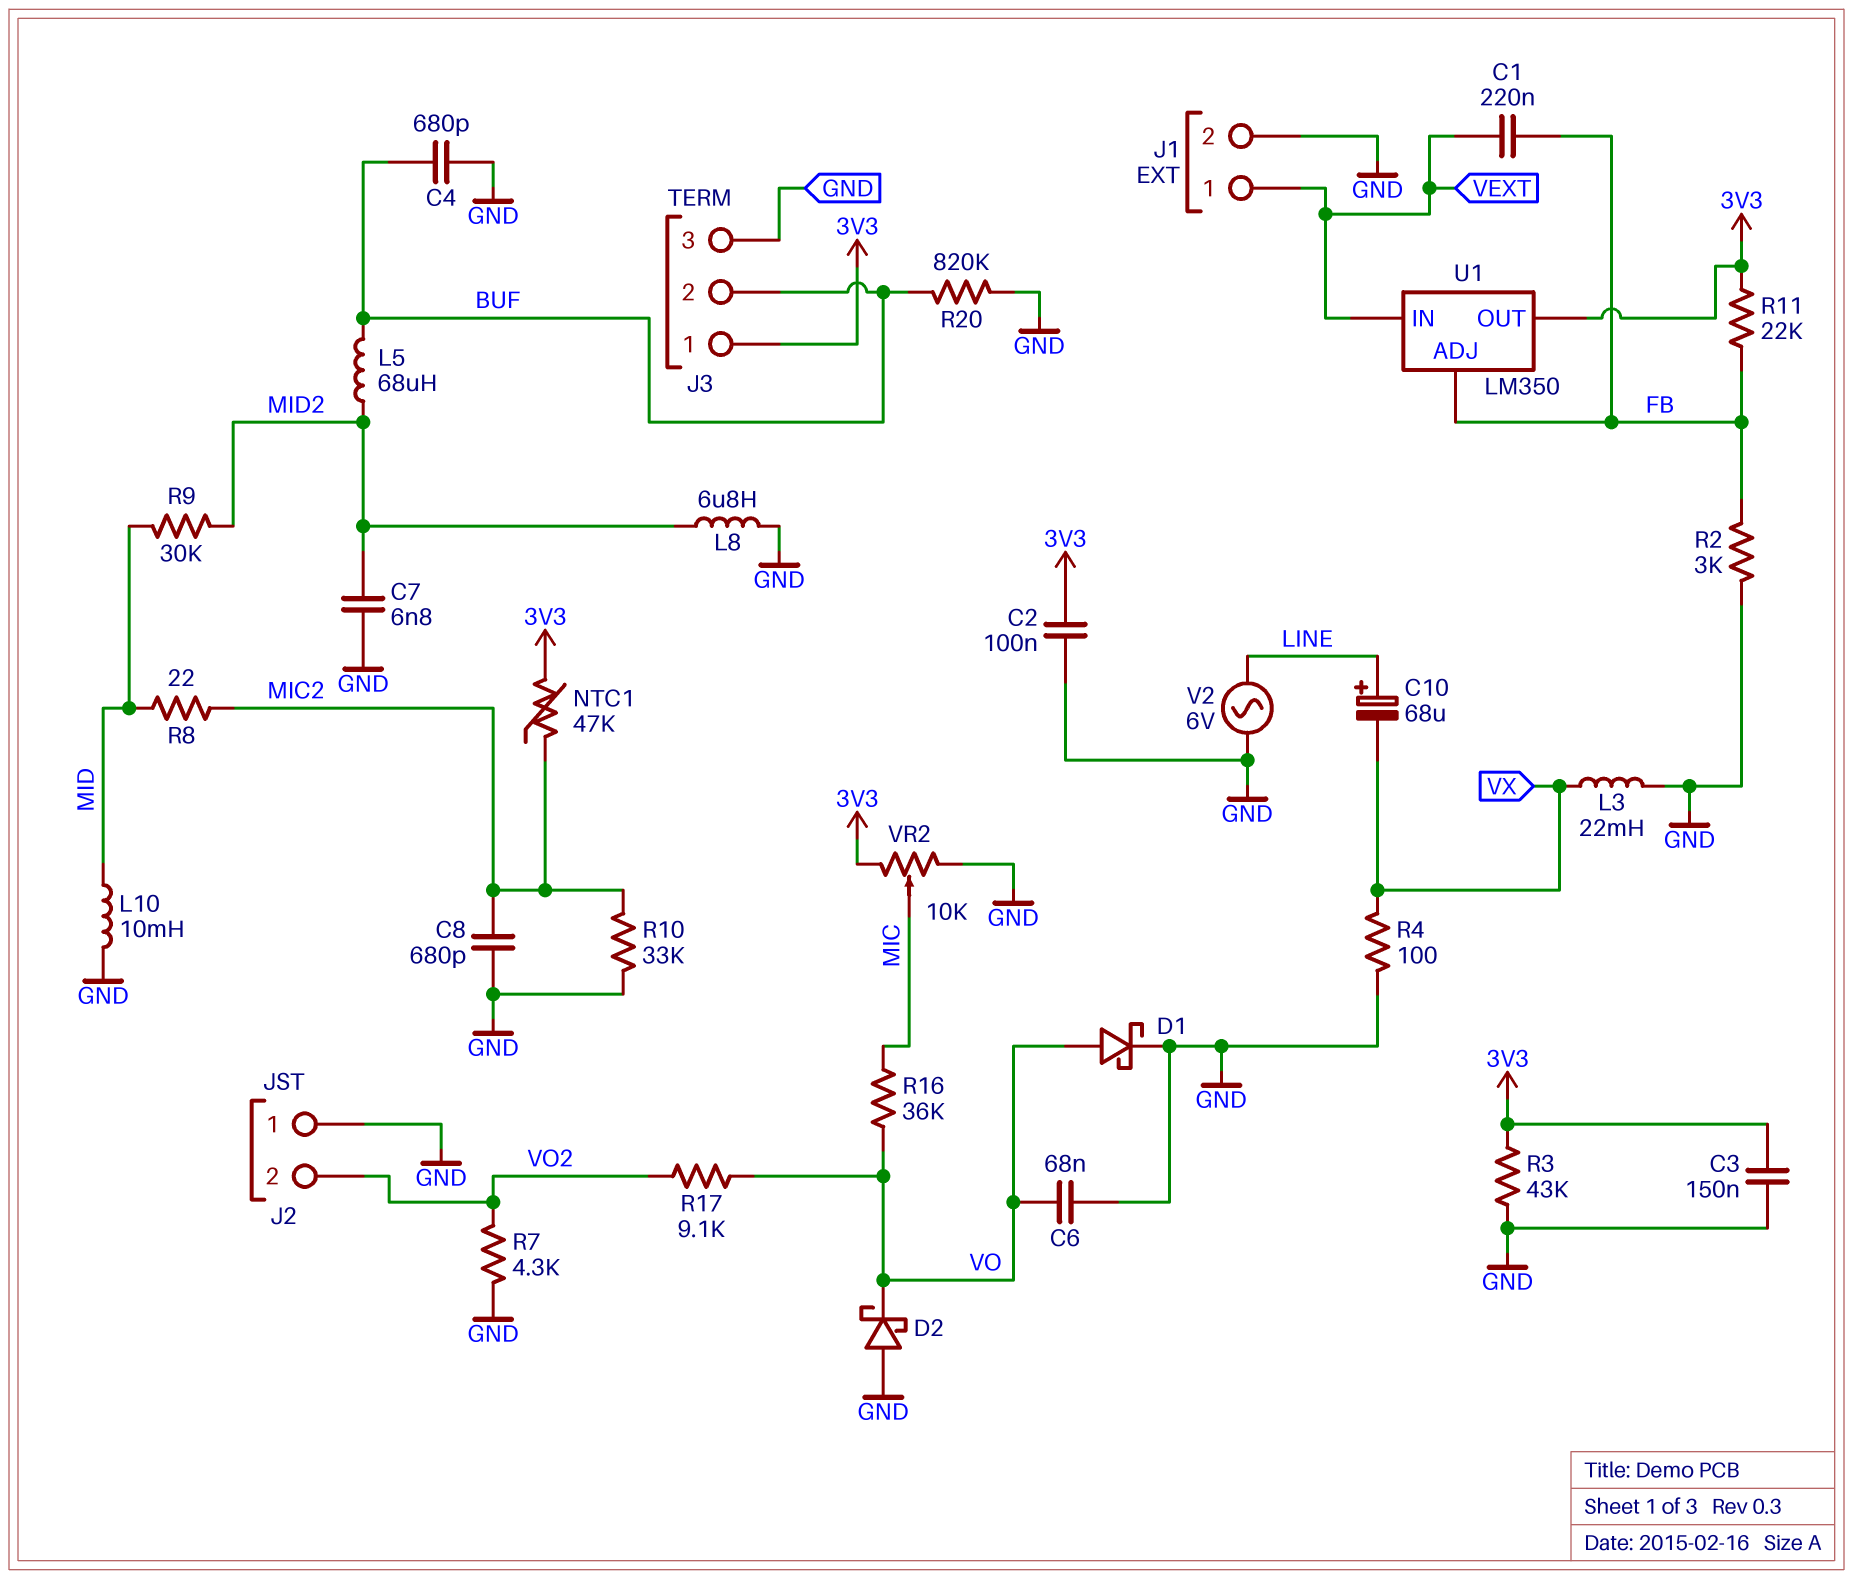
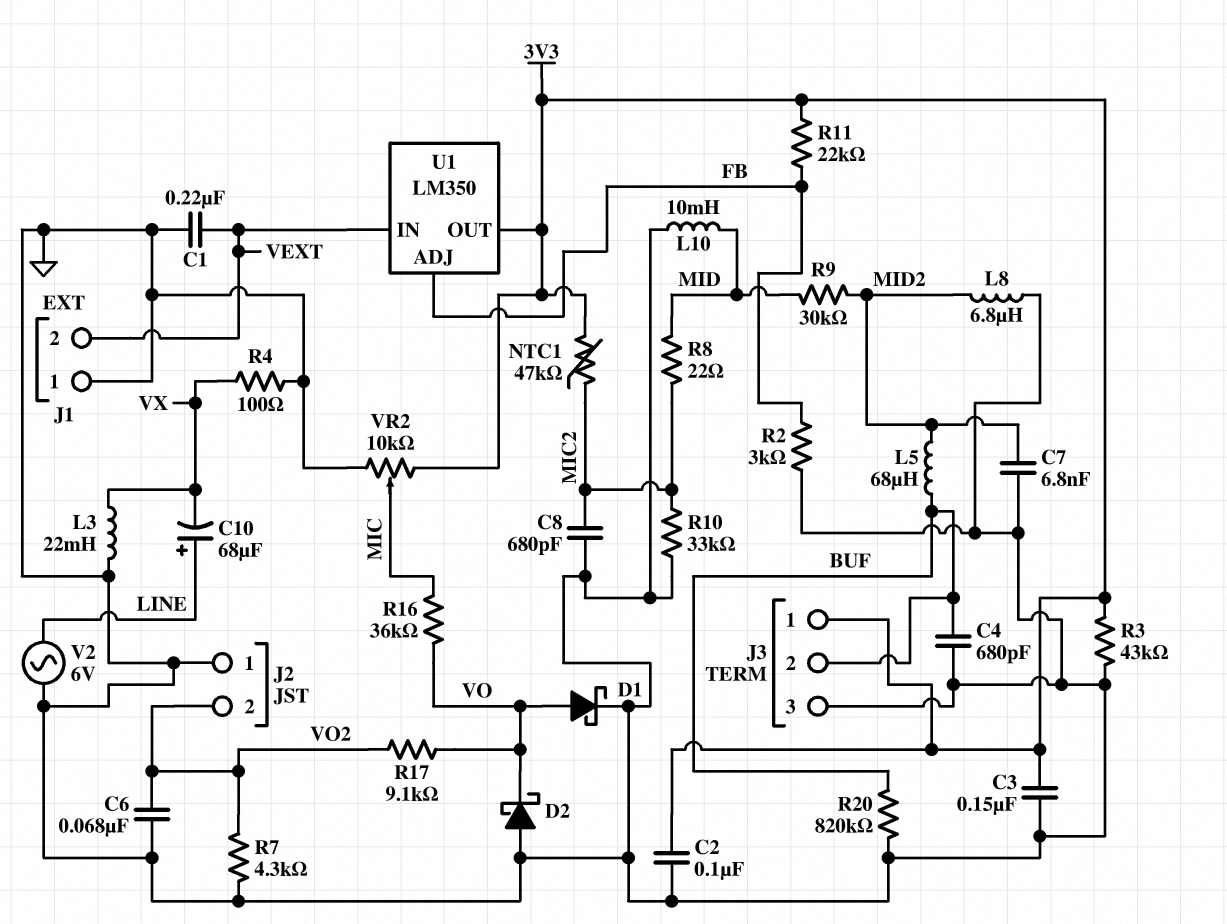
C1: 220nF (FB, VEXT) -> 220nF (GND, VEXT)
C6: 68nF (GND, VO) -> 68nF (GND, VO2)
J1 pin 1: VEXT -> GND
J1 pin 2: GND -> VEXT

